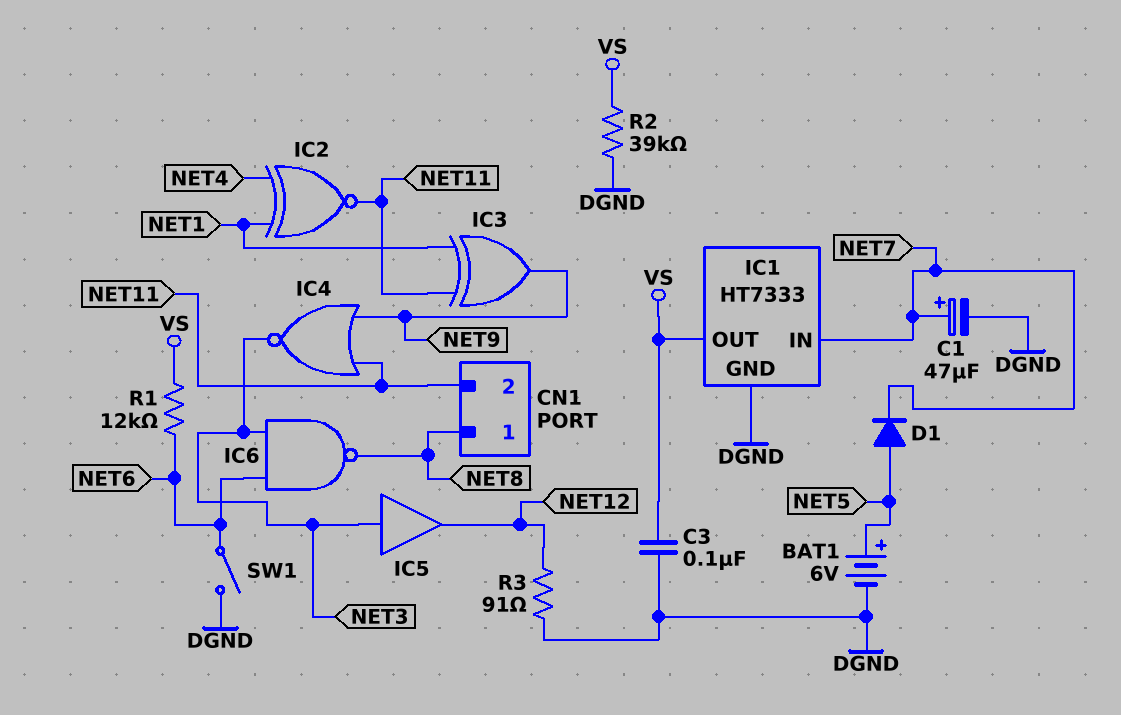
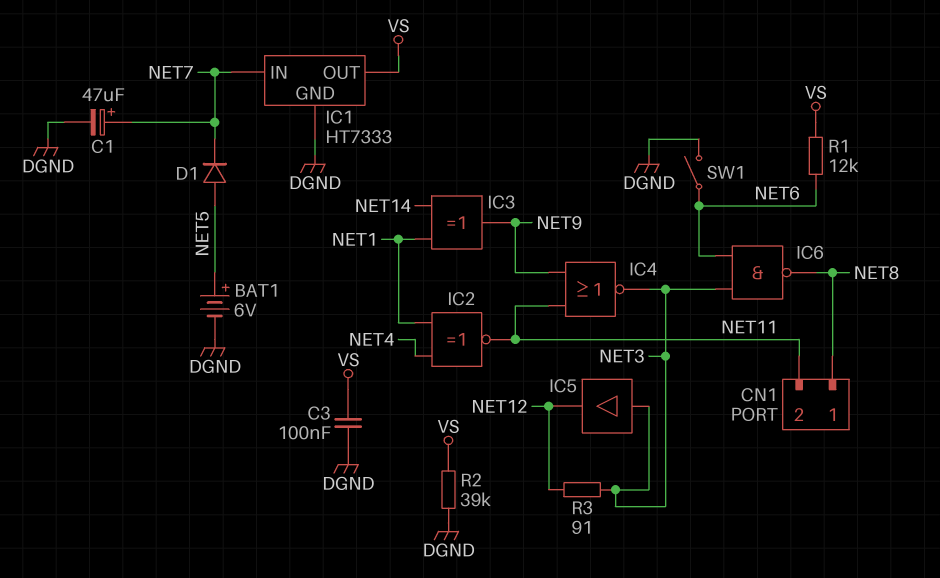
IC3: XOR (in NET1, in NET11, out NET9) -> XOR (in NET1, in NET14, out NET9)
R3: 91 (DGND, NET12) -> 91 (NET3, NET12)

